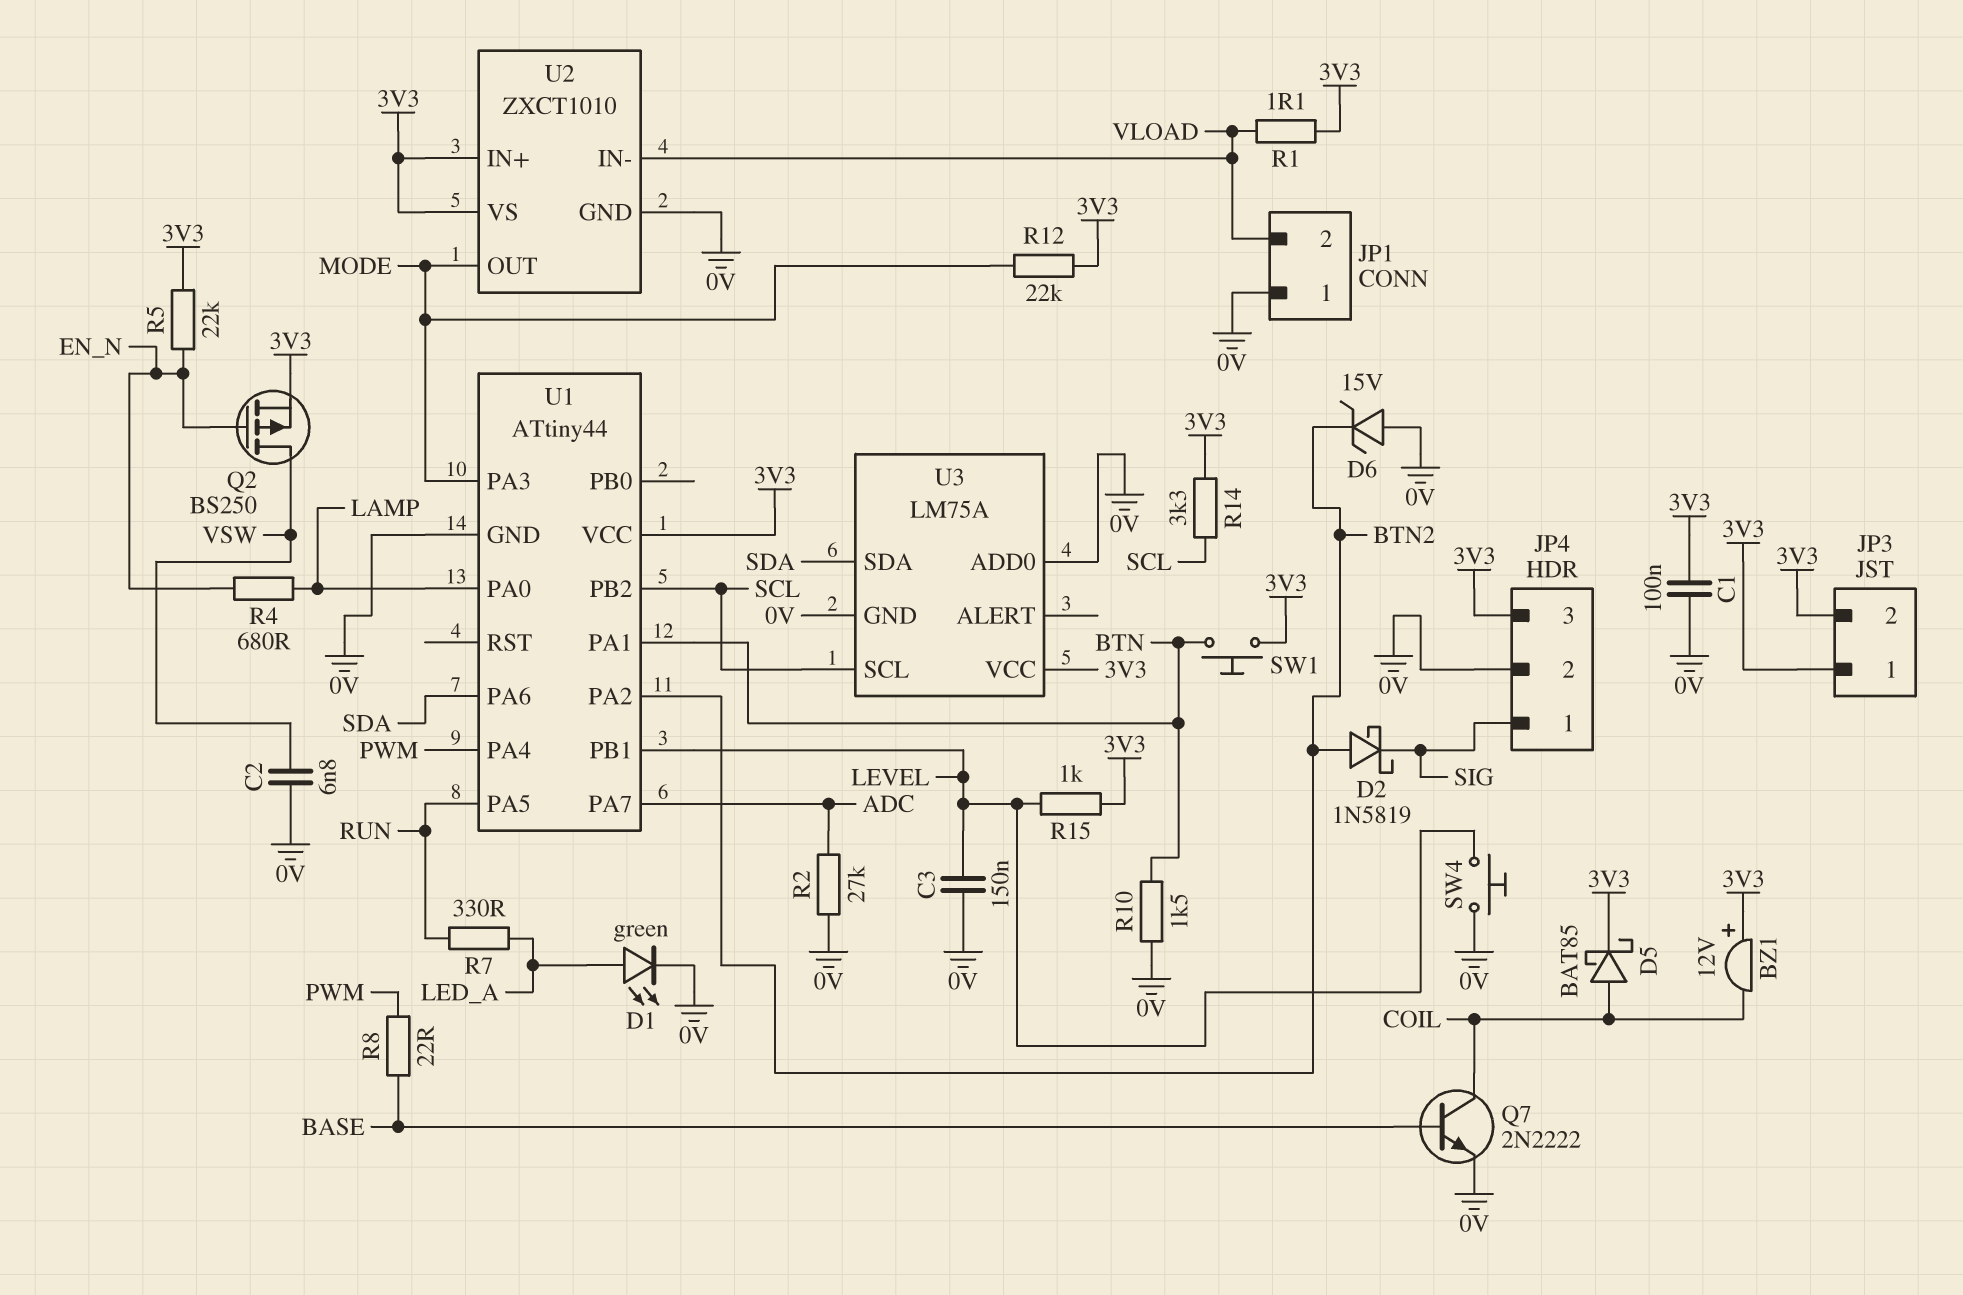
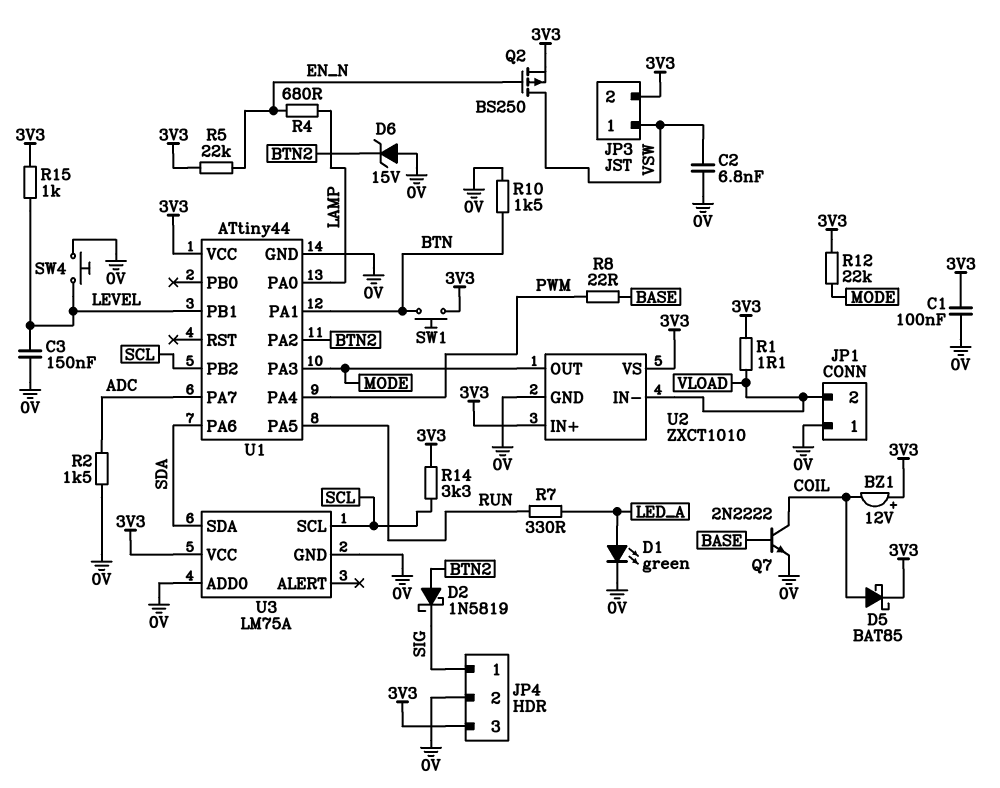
JP3 pin 1: 3V3 -> VSW
R2: 27k (0V, ADC) -> 1.5k (0V, ADC)

